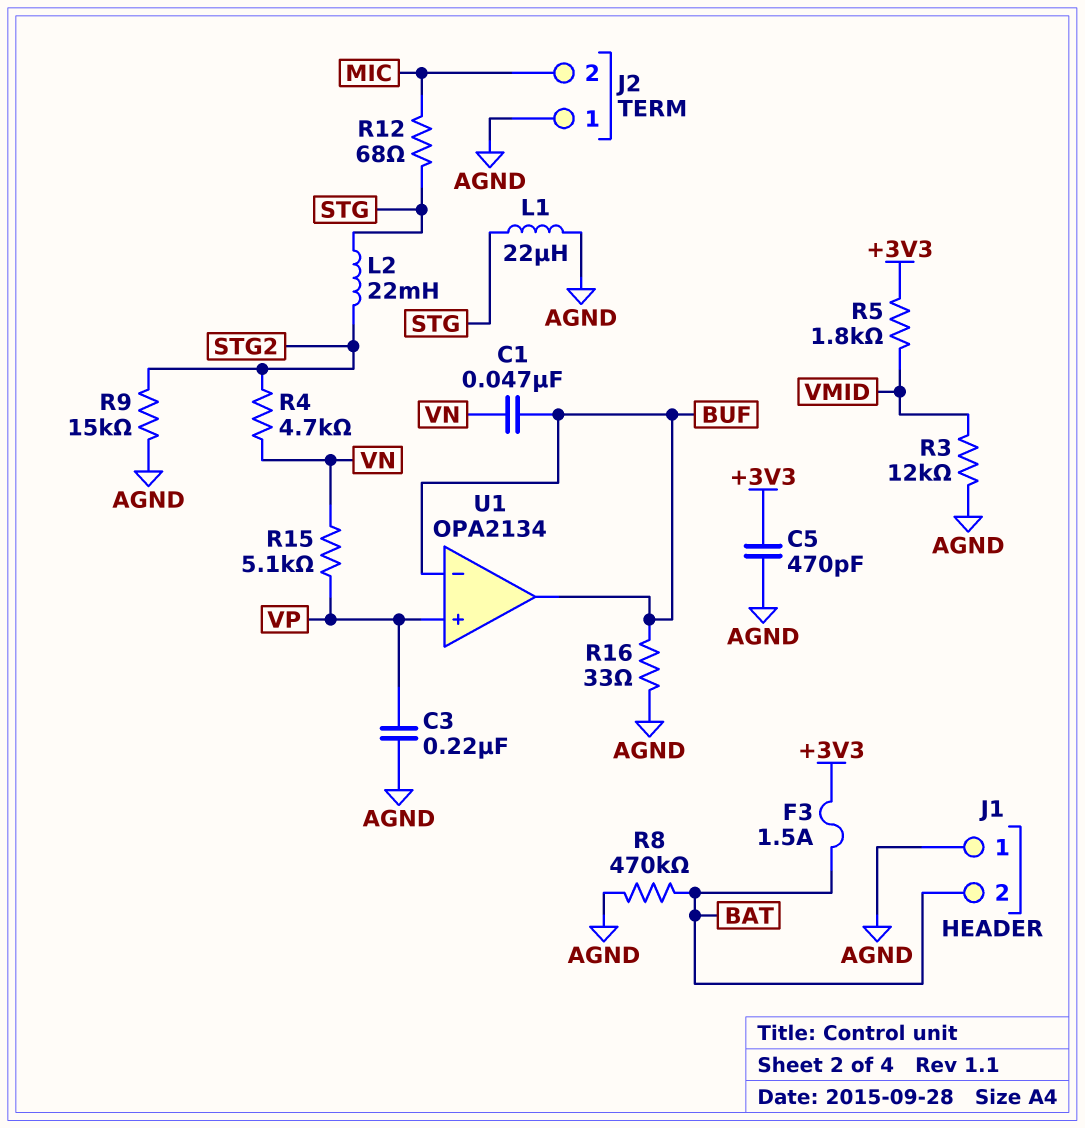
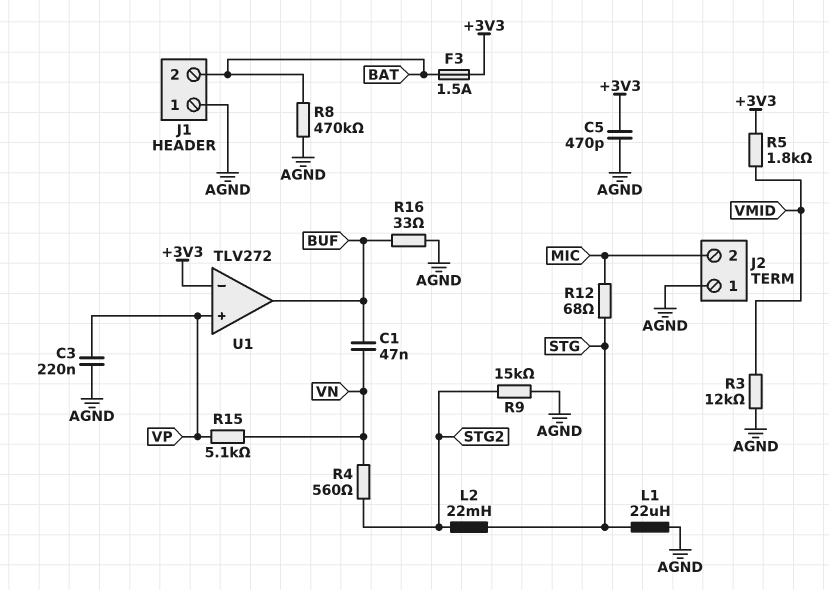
R4: 4.7k (STG2, VN) -> 560 (STG2, VN)
U1: OPA2134 -> TLV272
U1 pin in-: BUF -> +3V3

